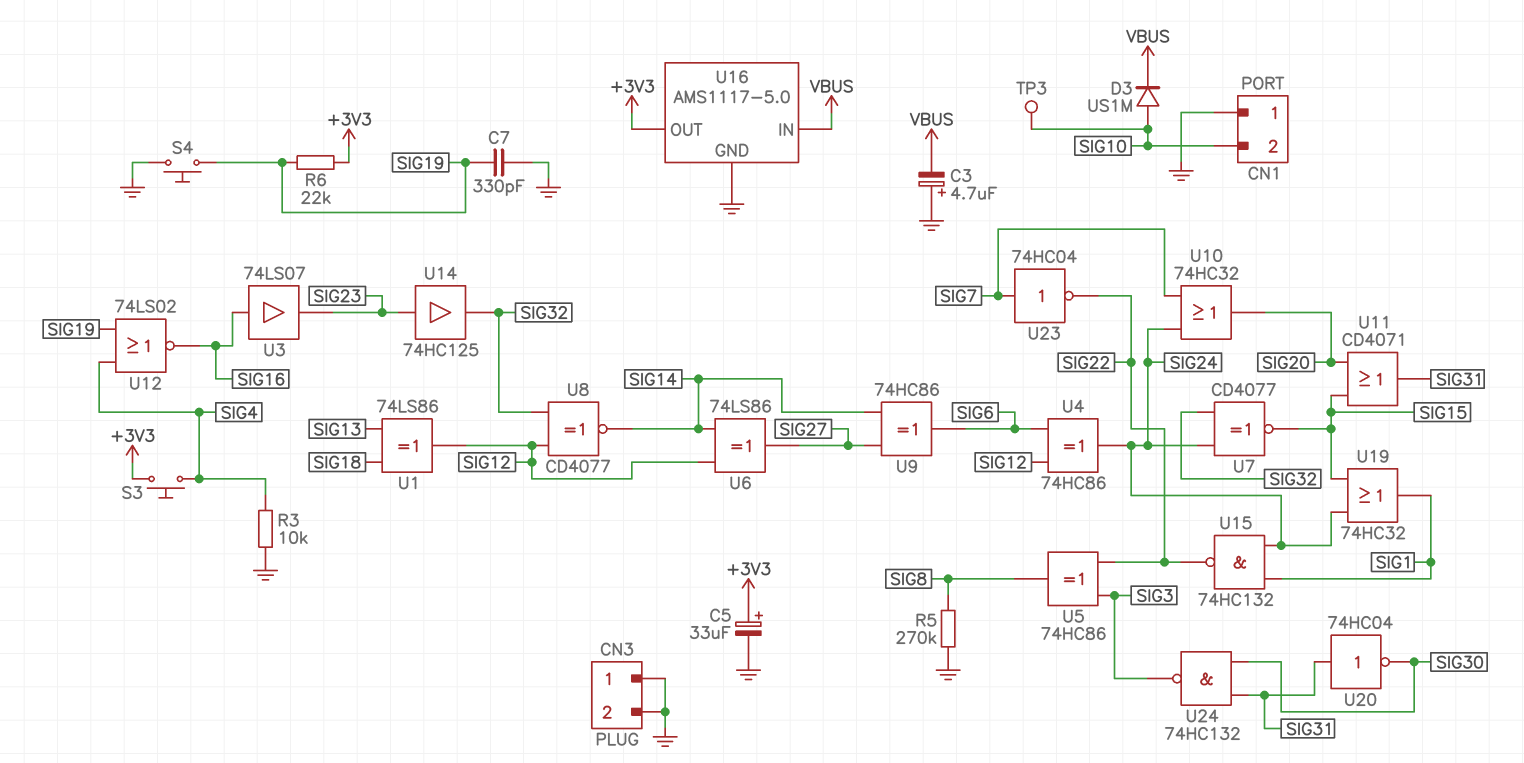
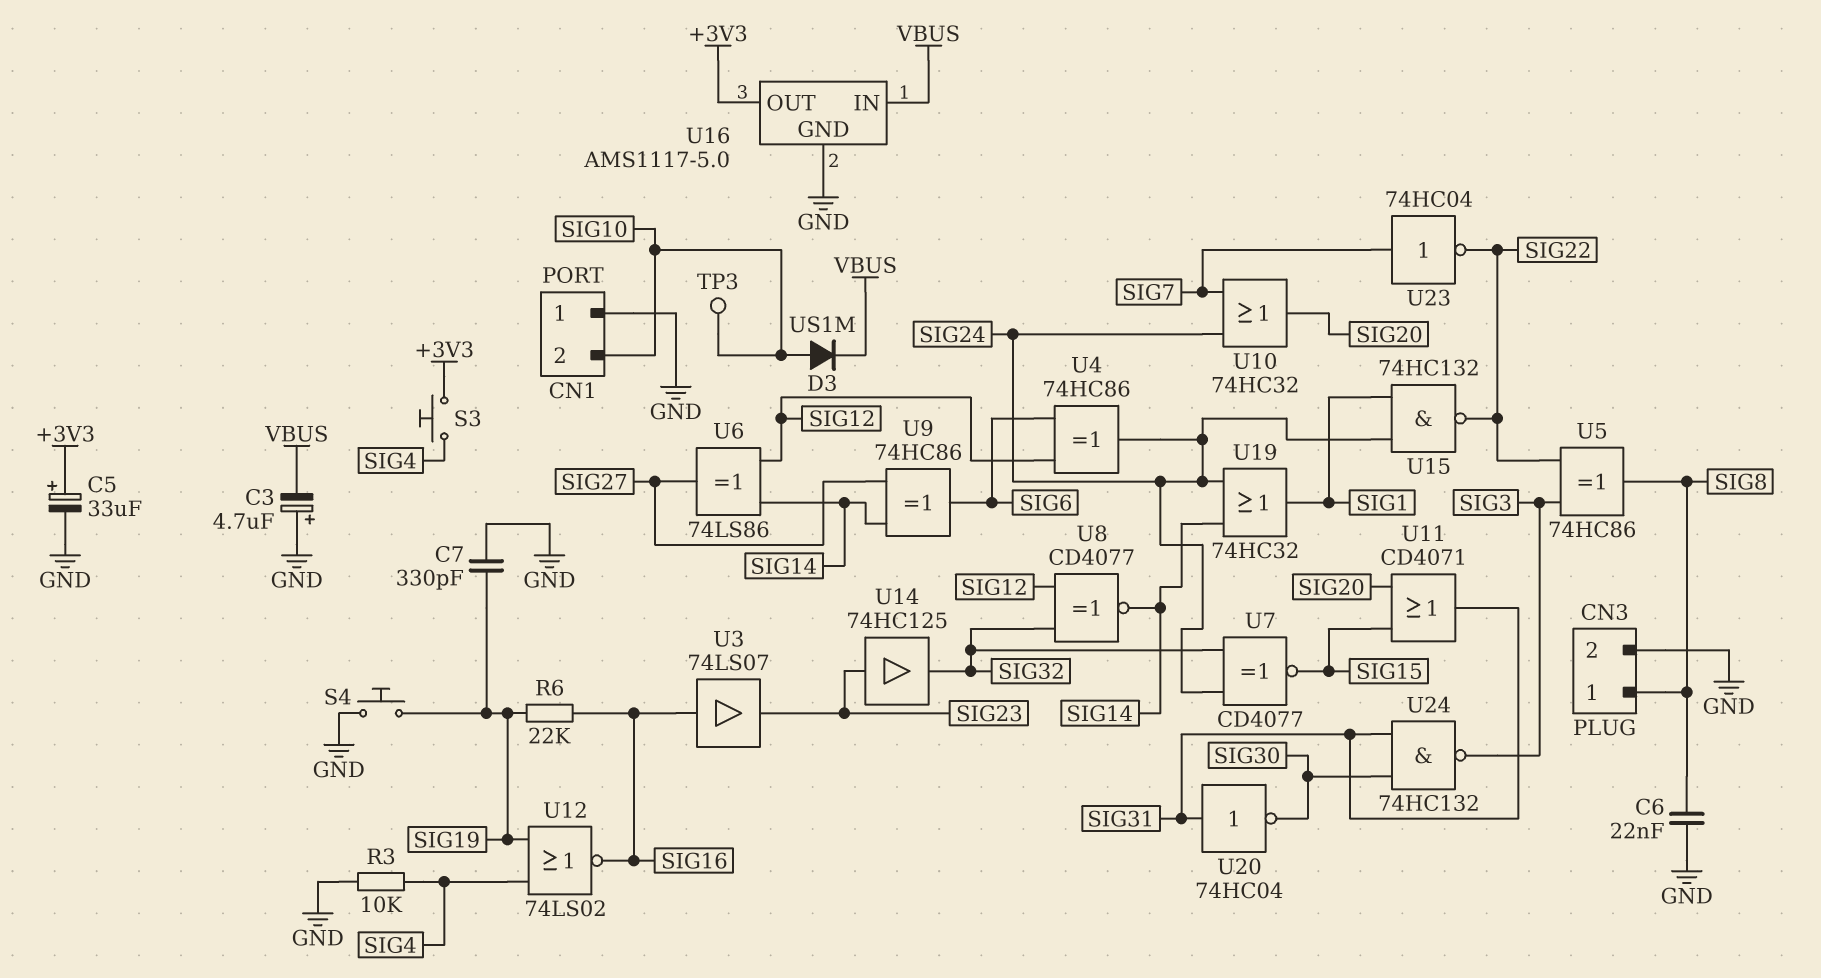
C6: none -> 22nF (GND, SIG8)
CN3 pin 1: GND -> SIG8
R5: 270k (GND, SIG8) -> none
R6: 22k (+3V3, SIG19) -> 22k (SIG16, SIG19)
U1: XOR 74LS86 (in SIG13, in SIG18, out SIG12) -> none
U19: OR 74HC32 (in SIG15, in SIG24, out SIG1) -> OR 74HC32 (in SIG14, in SIG24, out SIG1)

